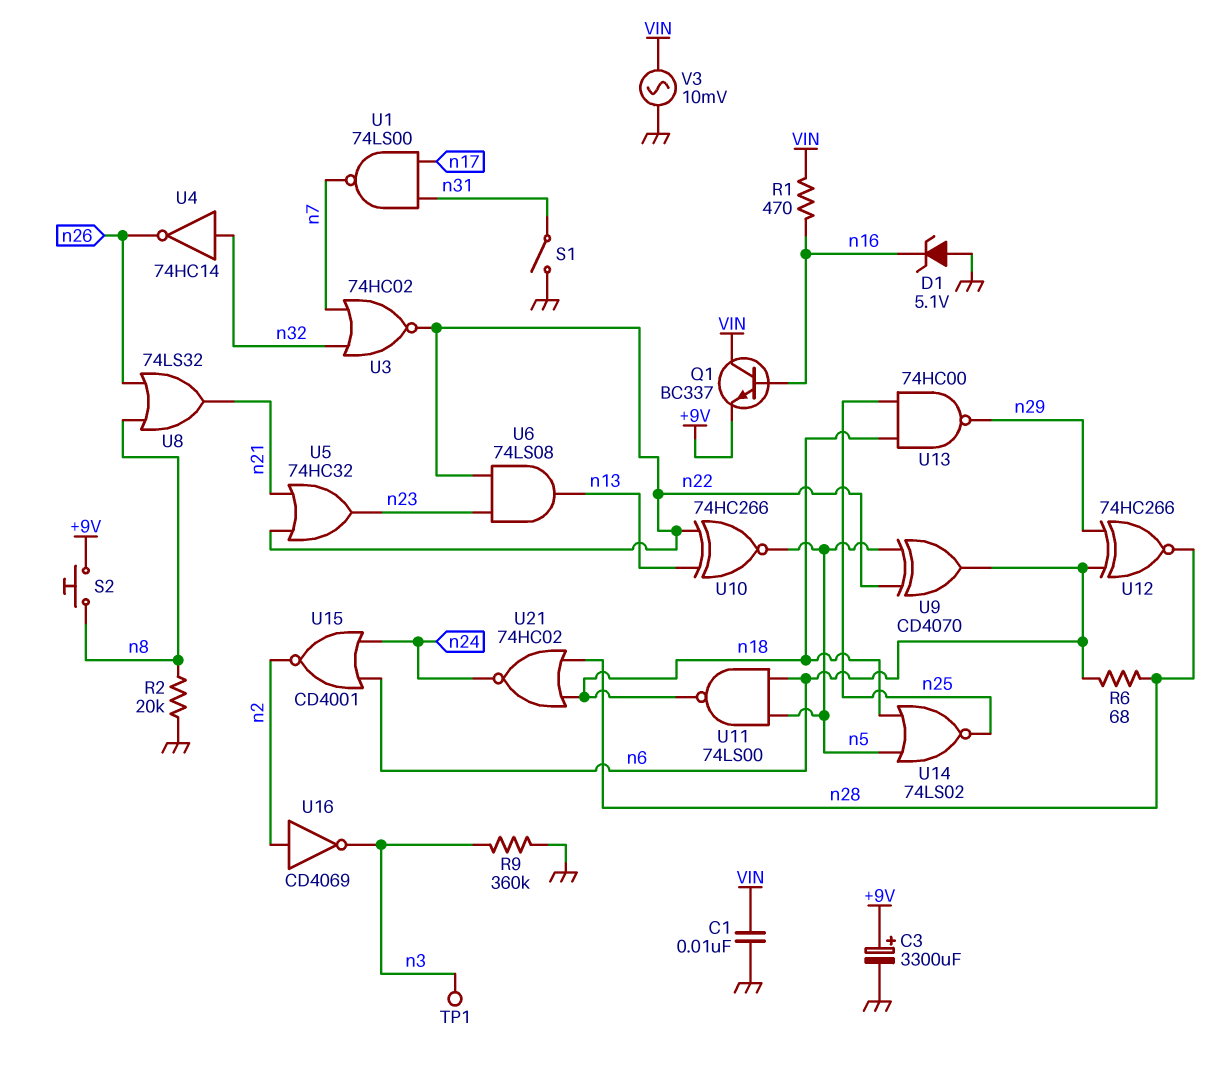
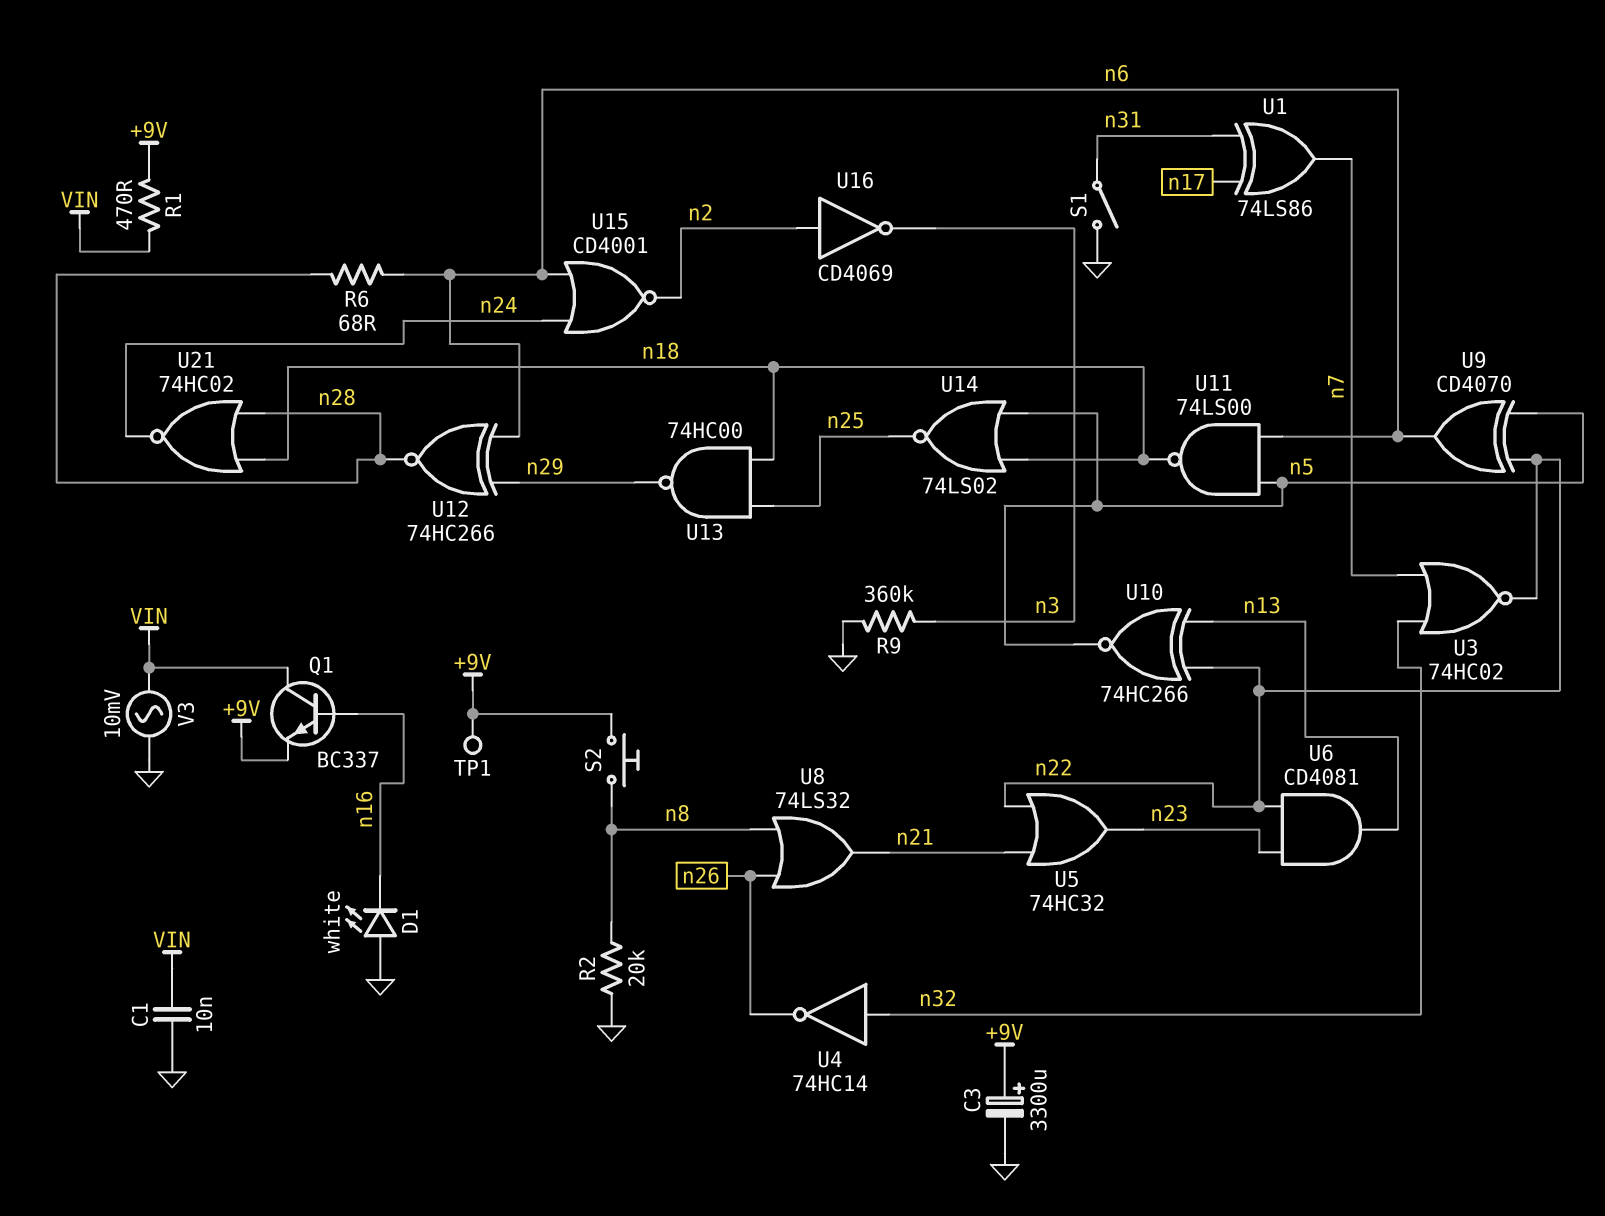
D1: zener 5.1V (A GND, K n16) -> LED white (A GND, K n16)
R1: 470 (VIN, n16) -> 470 (+9V, VIN)
TP1: test point (n3) -> test point (+9V)
U1: NAND 74LS00 (in n17, in n31, out n7) -> XOR 74LS86 (in n17, in n31, out n7)
U6: AND 74LS08 (in n22, in n23, out n13) -> AND CD4081 (in n22, in n23, out n13)

